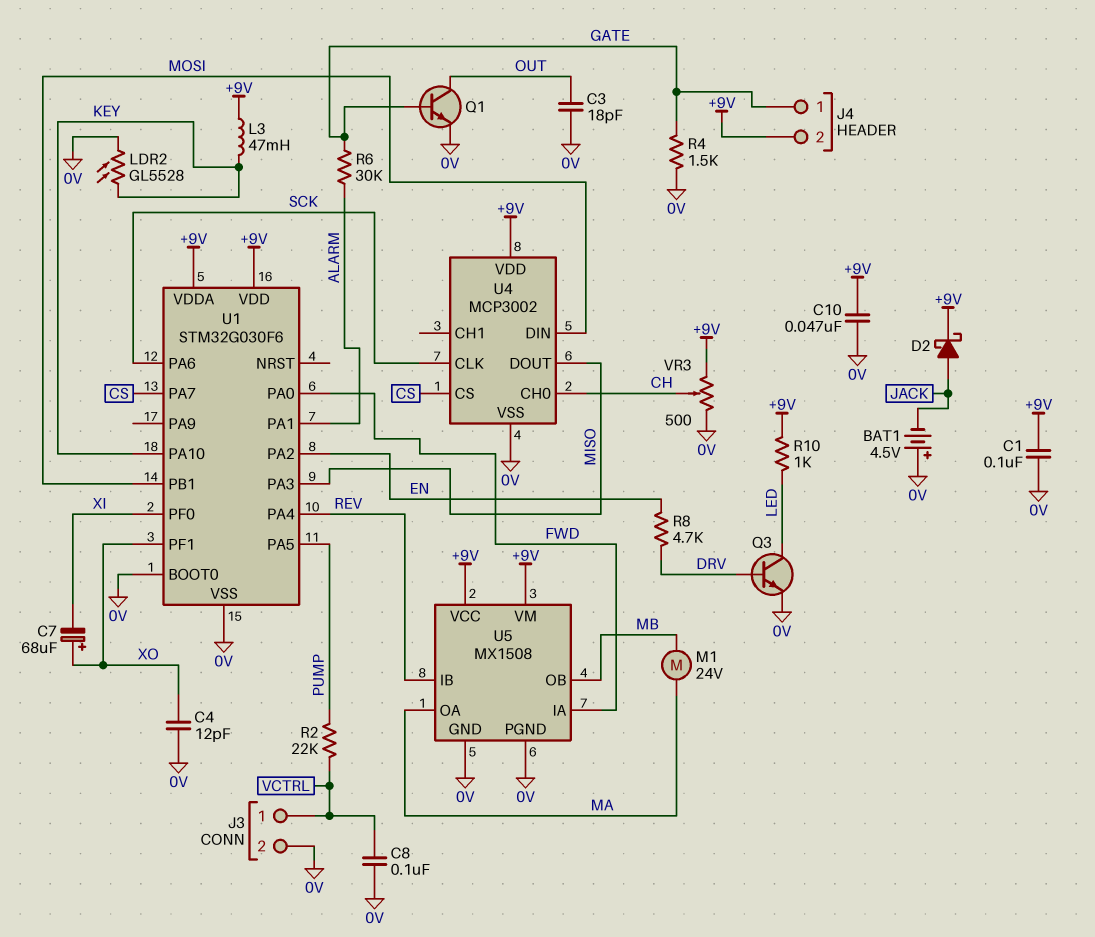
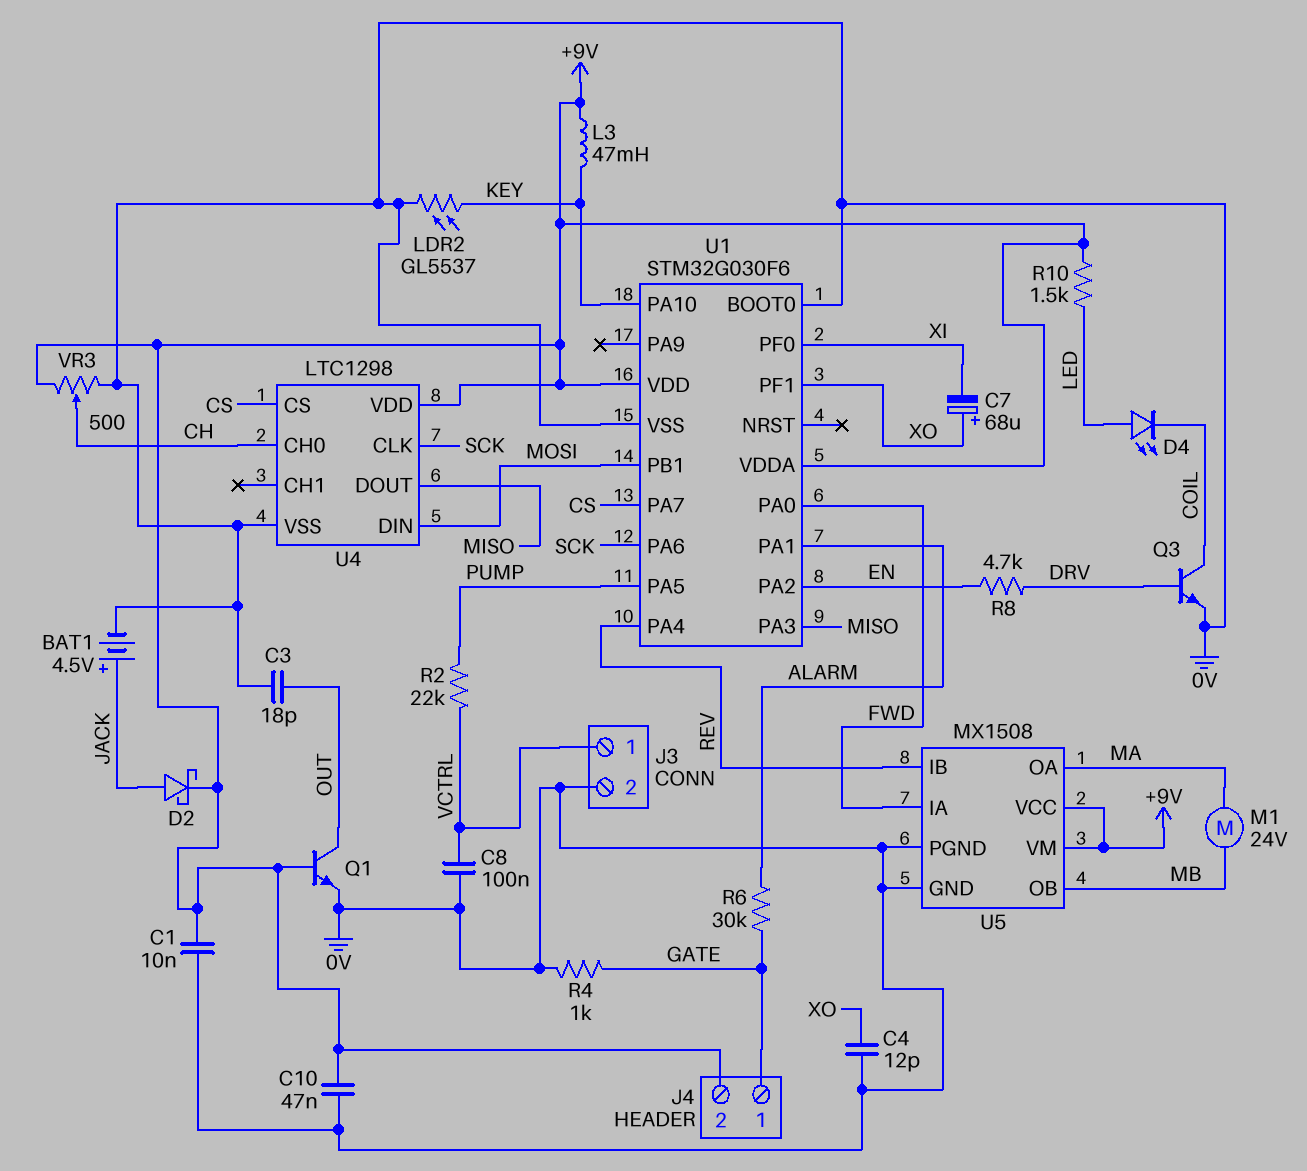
BAT1: 4.5V (plus 0V, minus JACK) -> 4.5V (plus JACK, minus 0V)
C1: 100nF (+9V, 0V) -> 10nF (+9V, 0V)
D4: none -> LED (A LED, K COIL)
LDR2: GL5528 (0V, KEY) -> GL5537 (0V, KEY)
Q1: NPN (B GATE, C OUT, E 0V) -> NPN (B +9V, C OUT, E 0V)
Q3: NPN (B DRV, C LED, E 0V) -> NPN (B DRV, C COIL, E 0V)
R4: 1.5k (0V, GATE) -> 1k (0V, GATE)
R10: 1k (+9V, LED) -> 1.5k (+9V, LED)
U4: MCP3002 -> LTC1298

